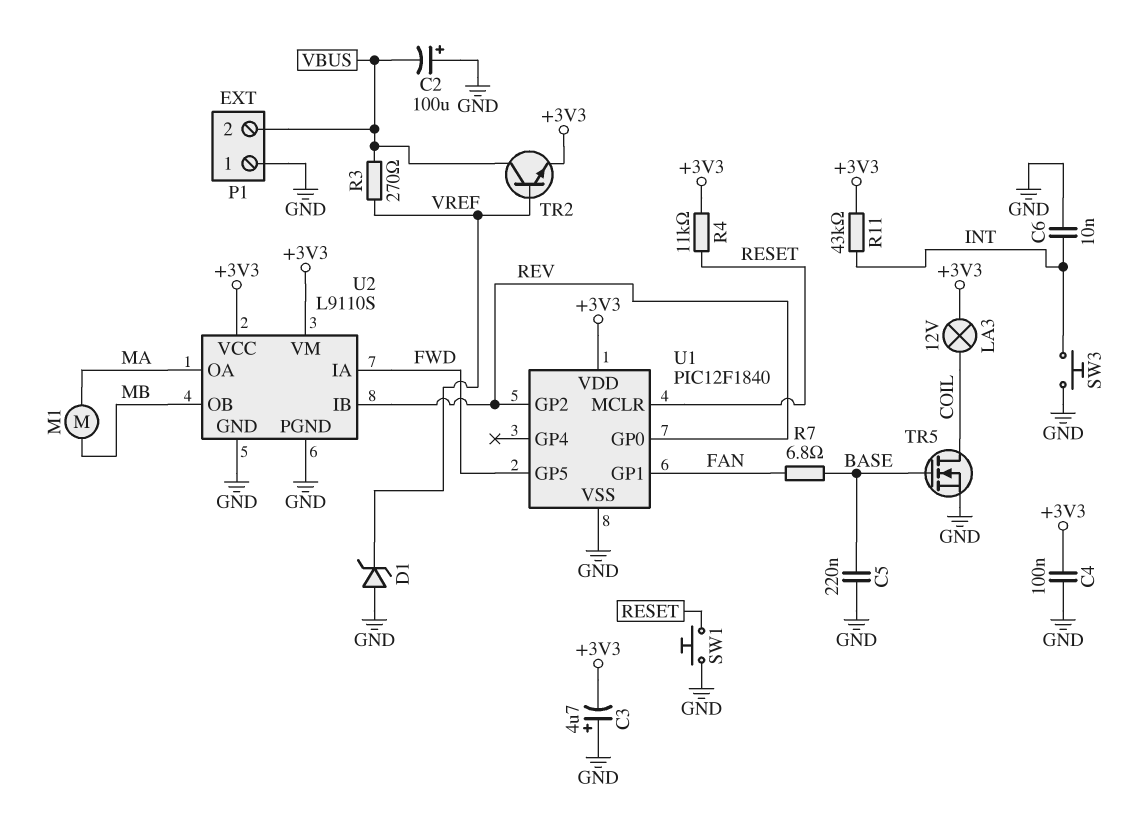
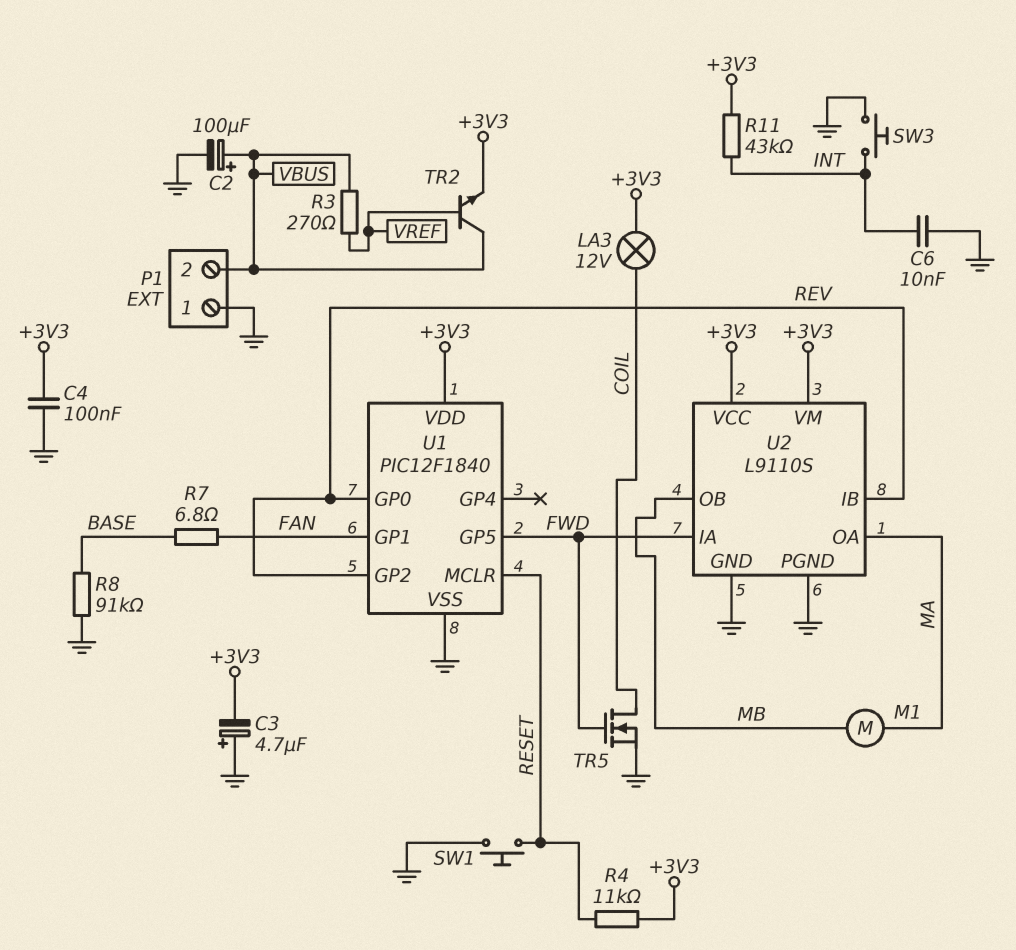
C2: 100uF (plus GND, minus VBUS) -> 100uF (plus VBUS, minus GND)
C5: 220nF (BASE, GND) -> none
D1: zener (A GND, K VREF) -> none
R8: none -> 91k (BASE, GND)
TR5: NMOS (G BASE, D COIL, S GND) -> NMOS (G FWD, D COIL, S GND)

